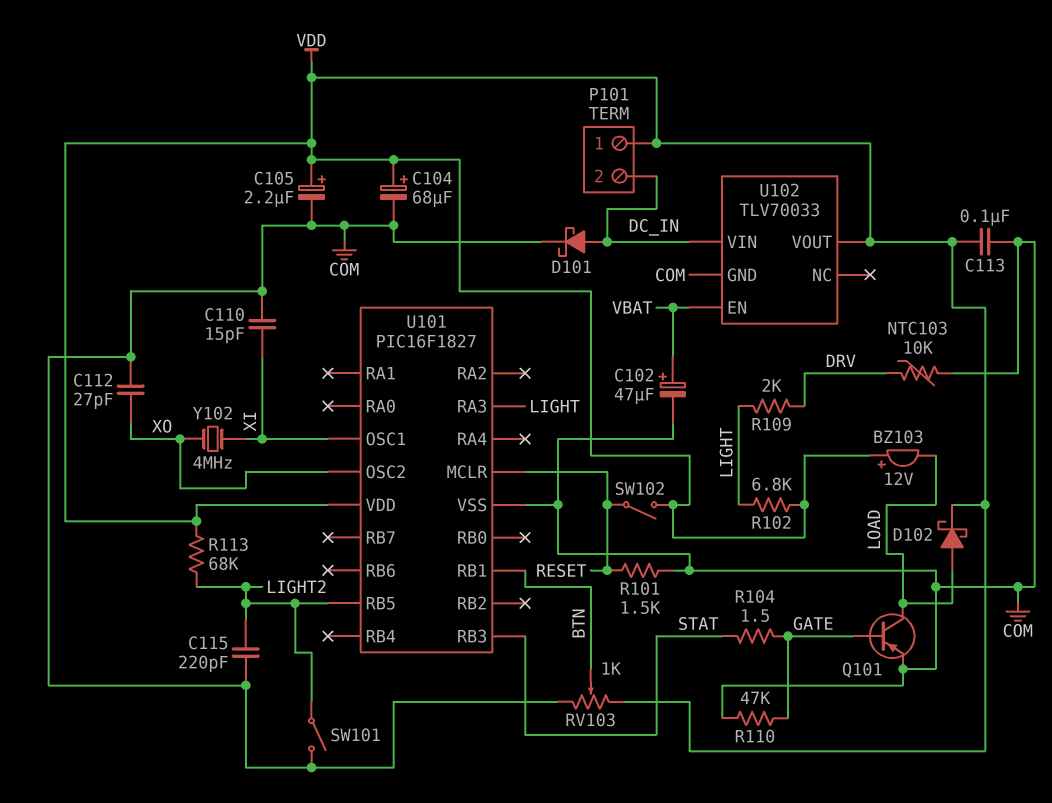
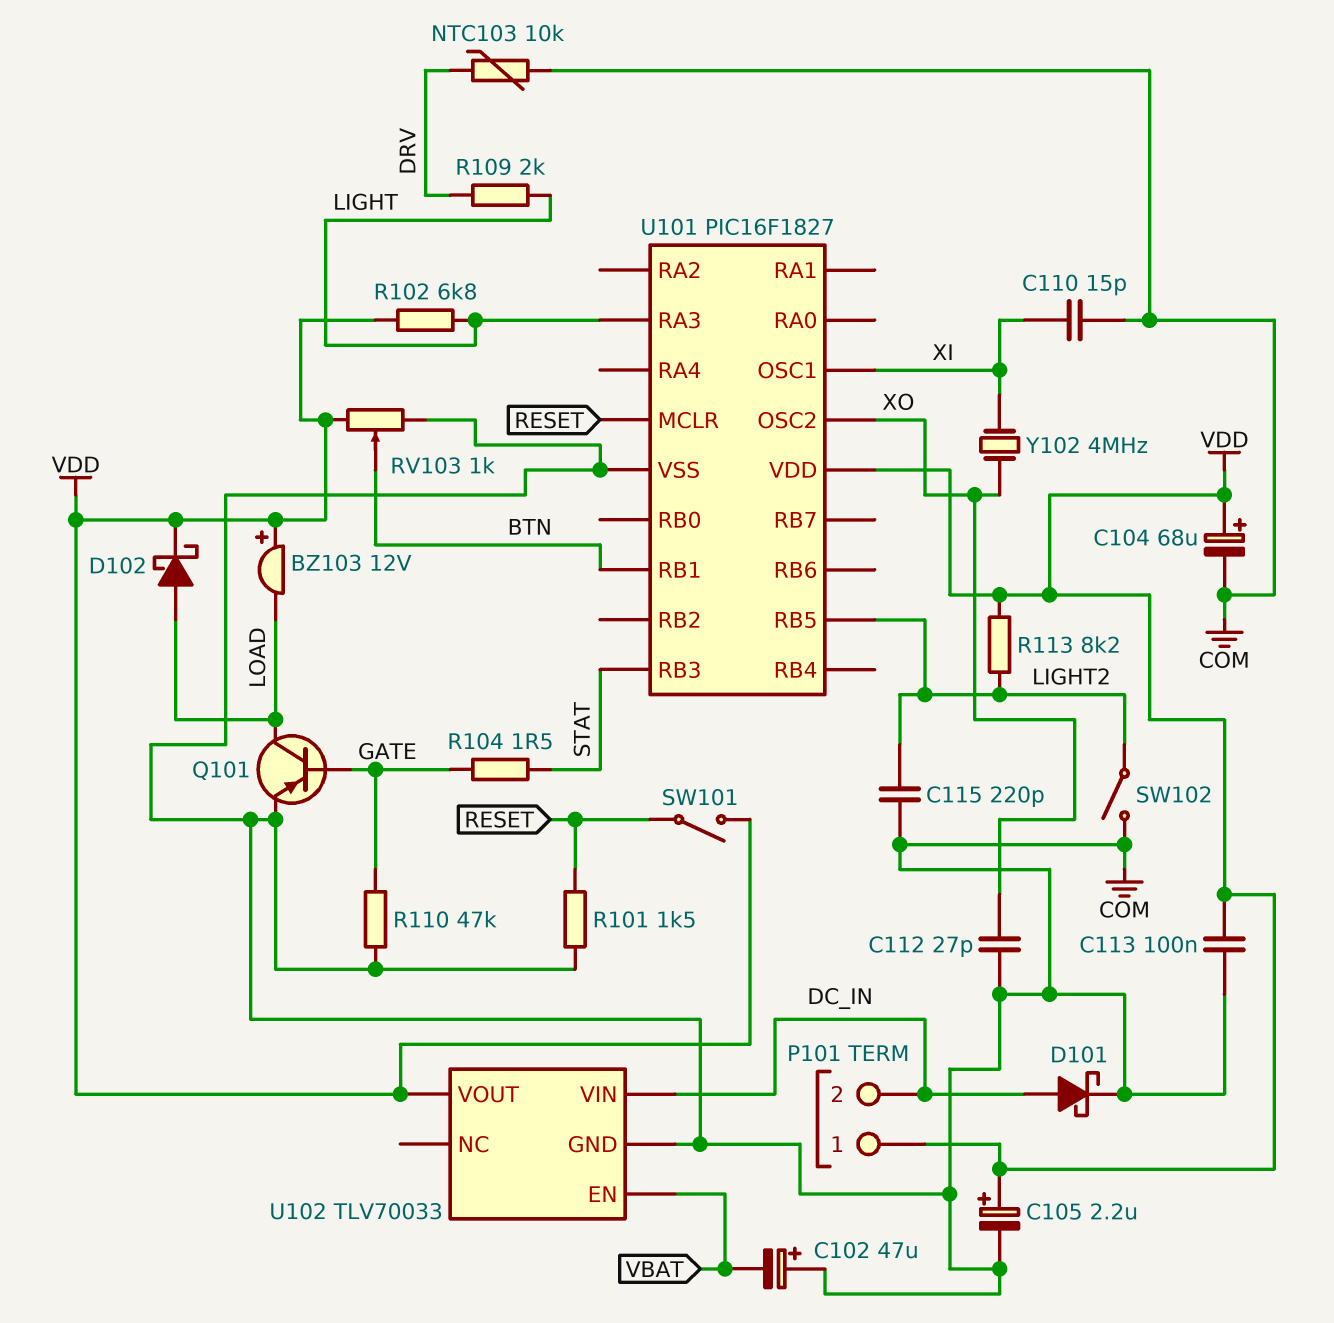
C102: 47uF (plus VBAT, minus COM) -> 47uF (plus COM, minus VBAT)
R113: 68k (LIGHT2, VDD) -> 8.2k (LIGHT2, VDD)
SW101: switch (COM, LIGHT2) -> switch (RESET, VDD)
SW102: switch (RESET, VDD) -> switch (COM, LIGHT2)

